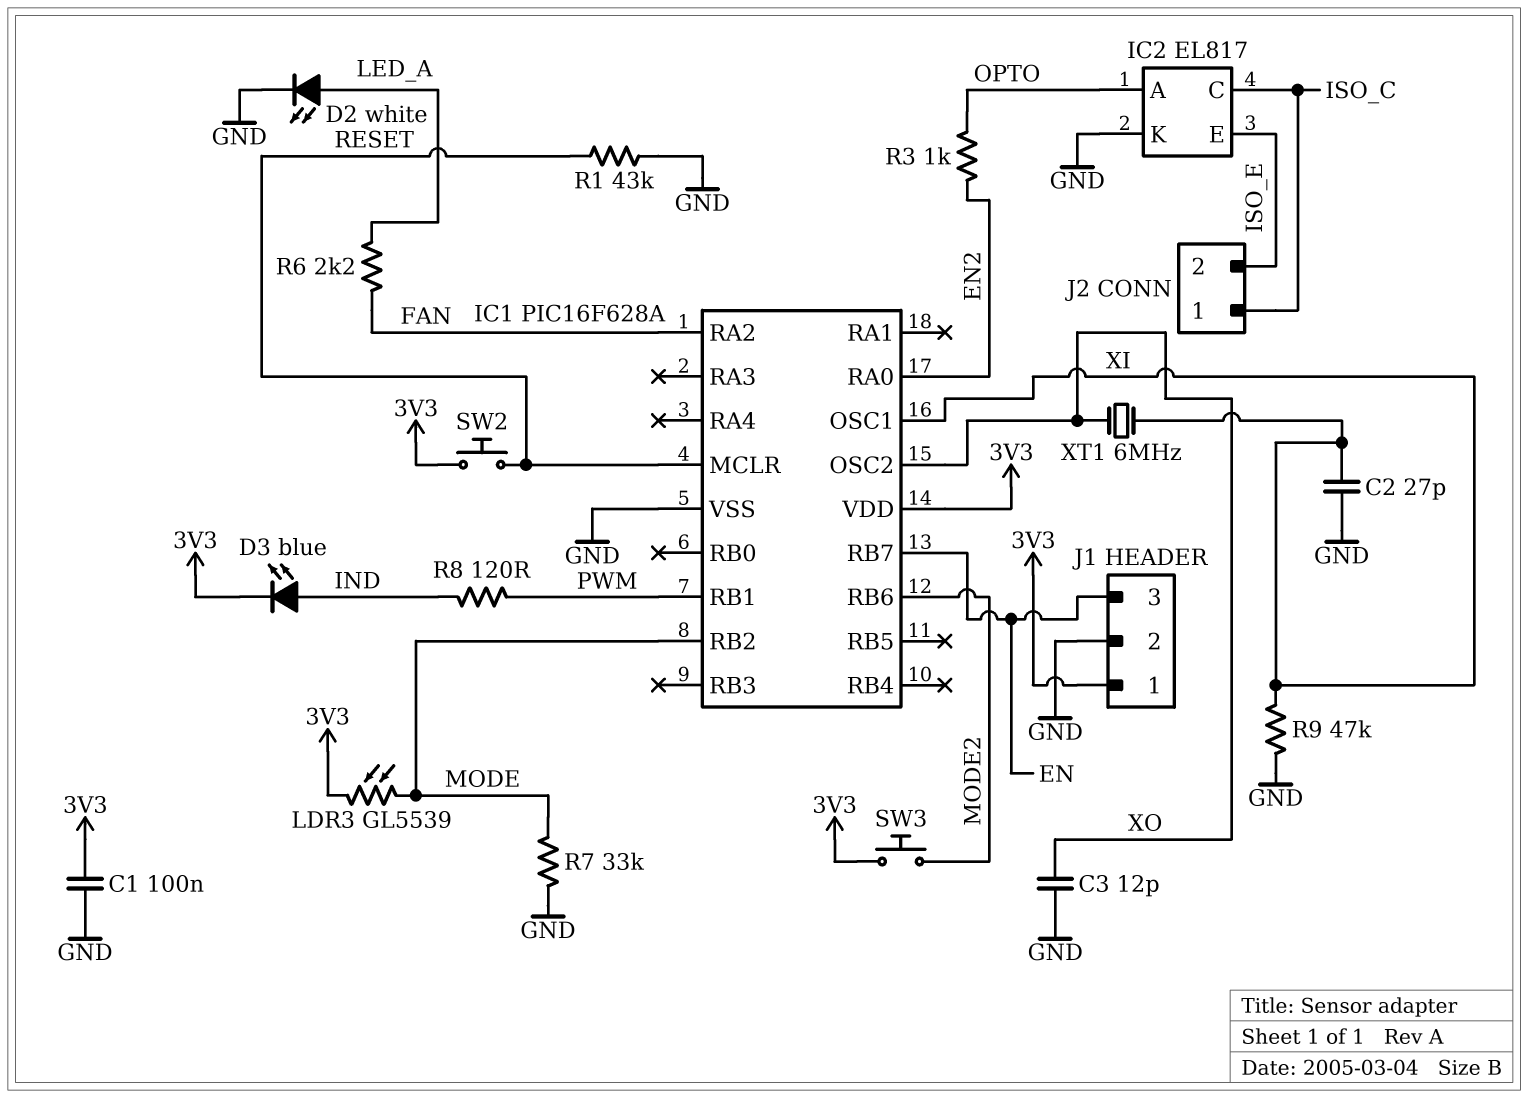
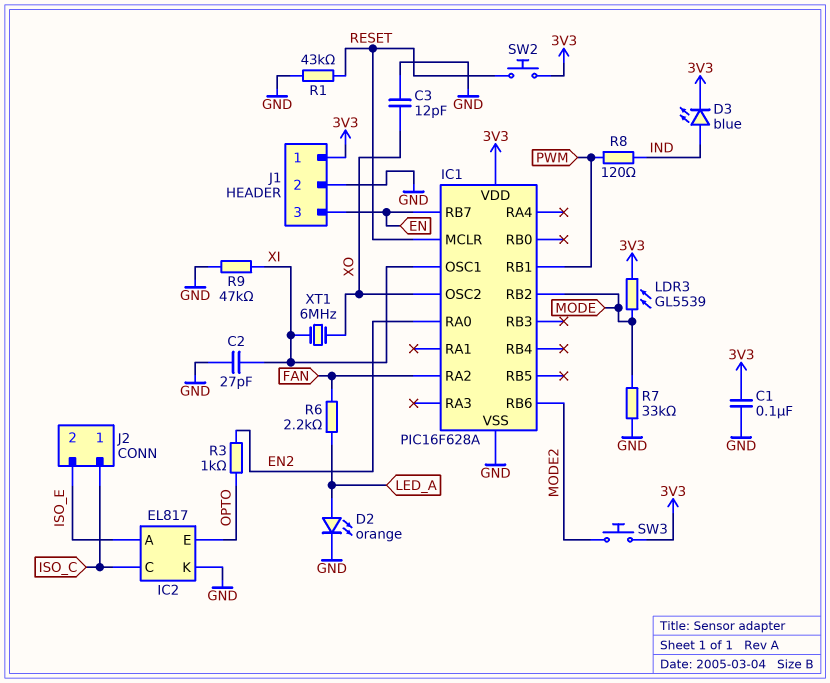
D2: LED white (A LED_A, K GND) -> LED orange (A LED_A, K GND)
IC2 pin A: OPTO -> ISO_E
IC2 pin E: ISO_E -> OPTO

